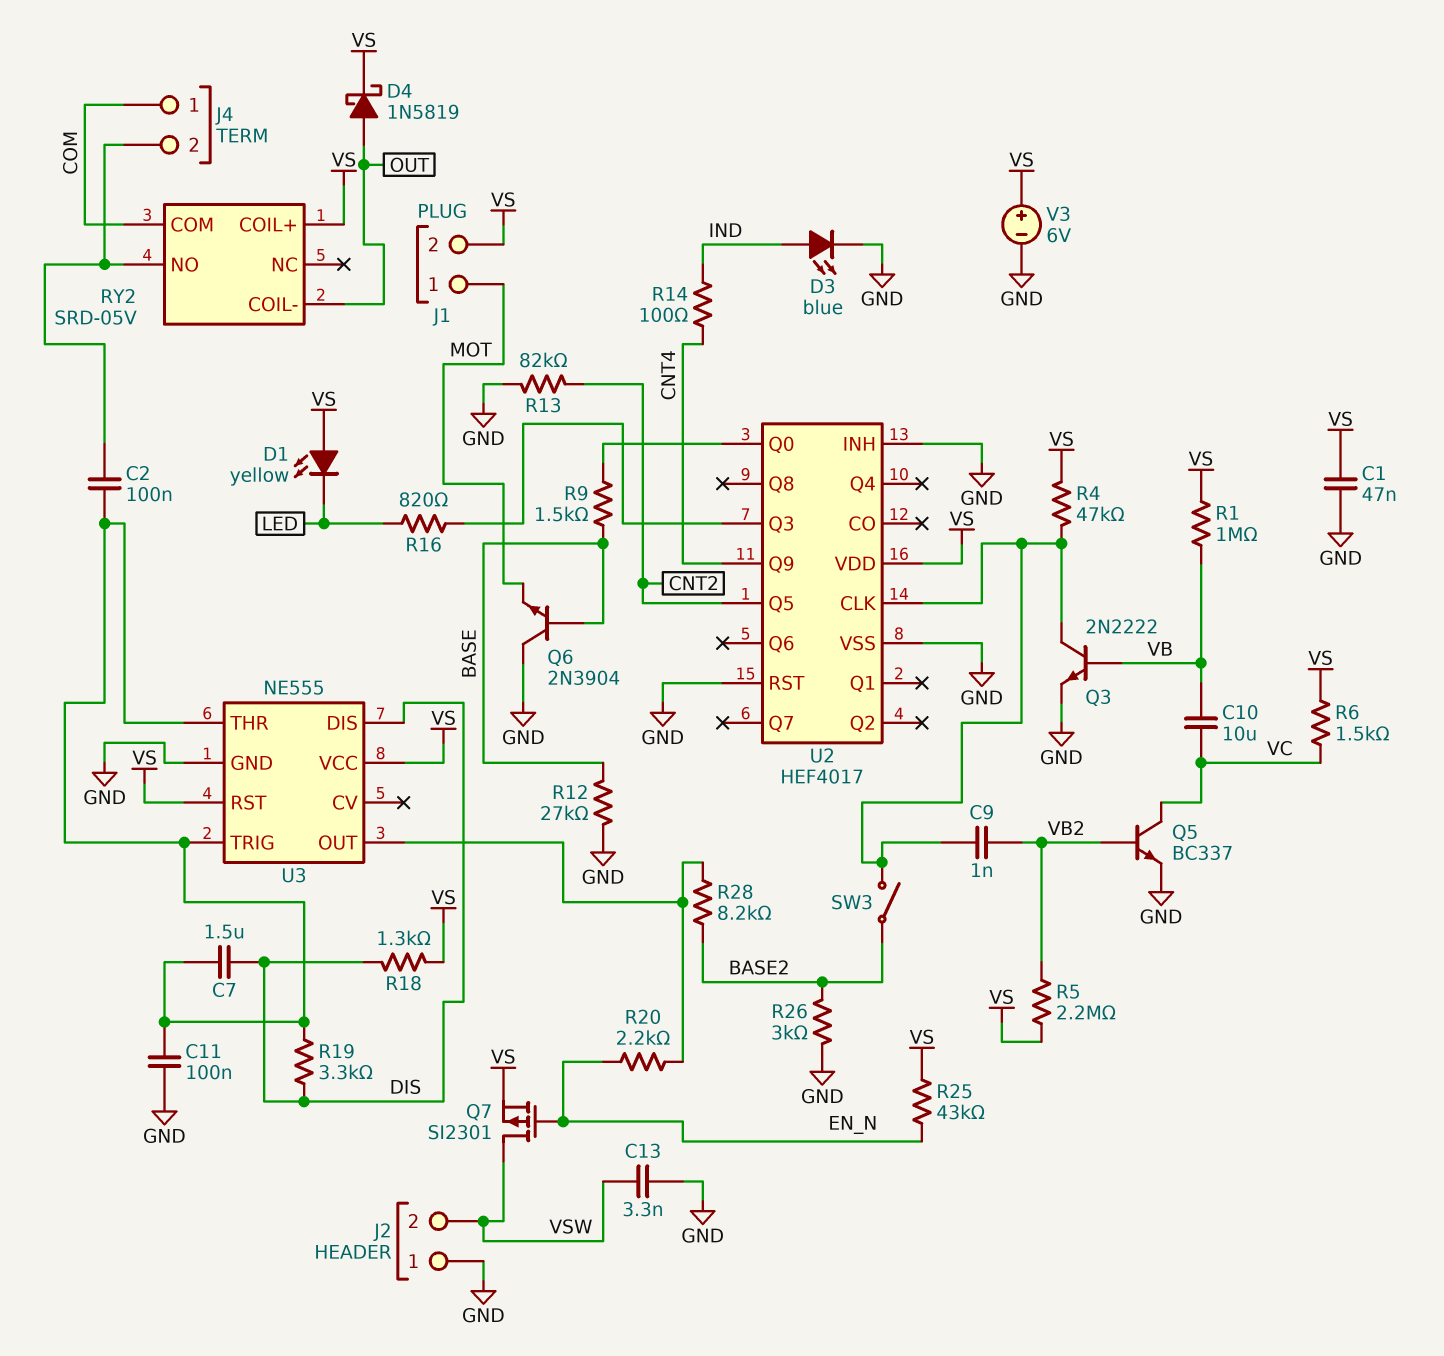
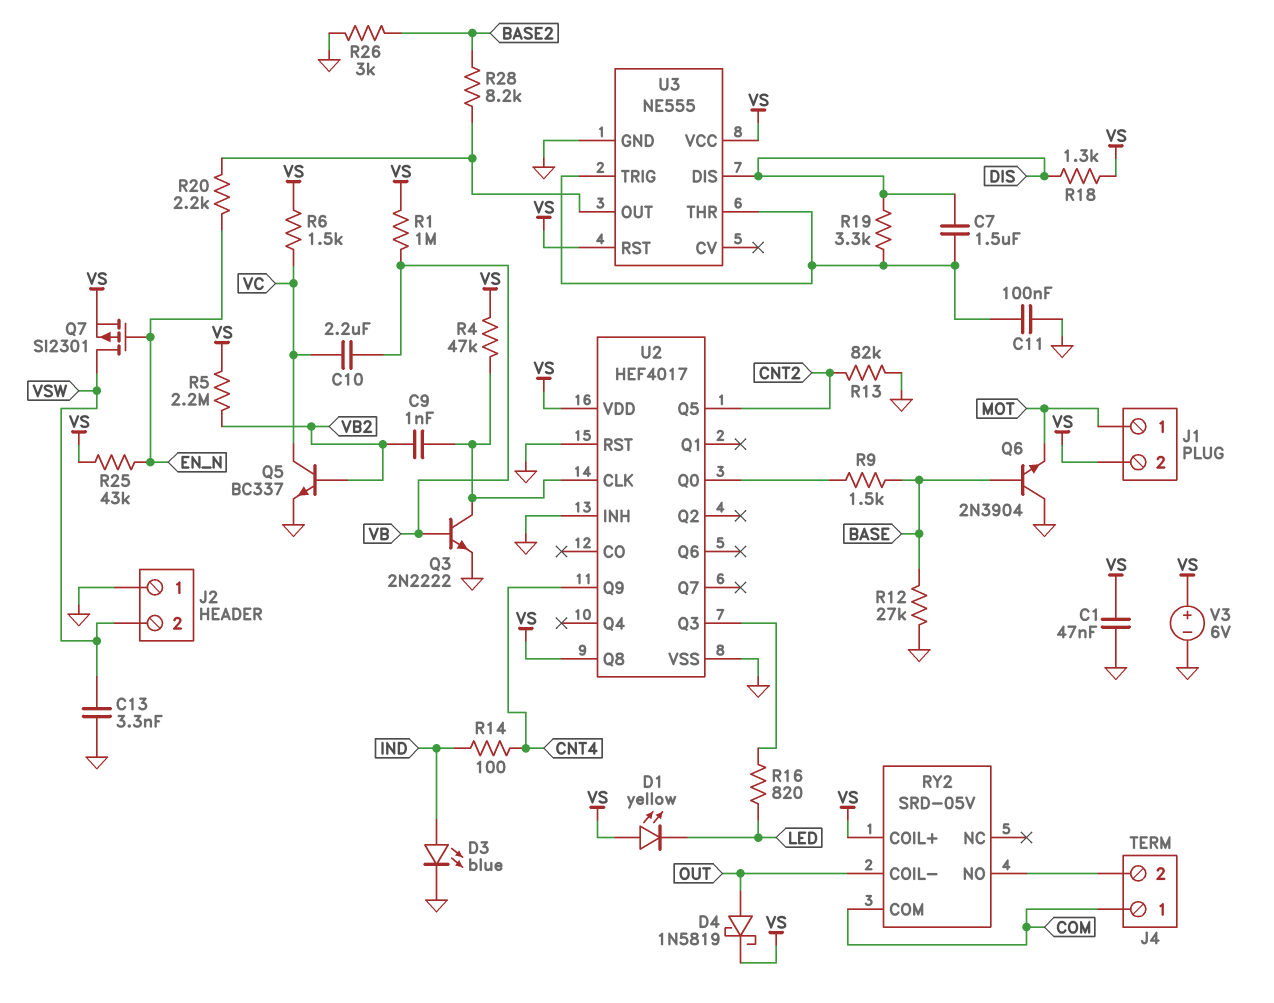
C2: 100nF (J4/2, U3/THR) -> none
C10: 10uF (VB, VC) -> 2.2uF (VB, VC)
SW3: switch (BASE2, U2/CLK) -> none
U2 pin Q8: none -> VS

